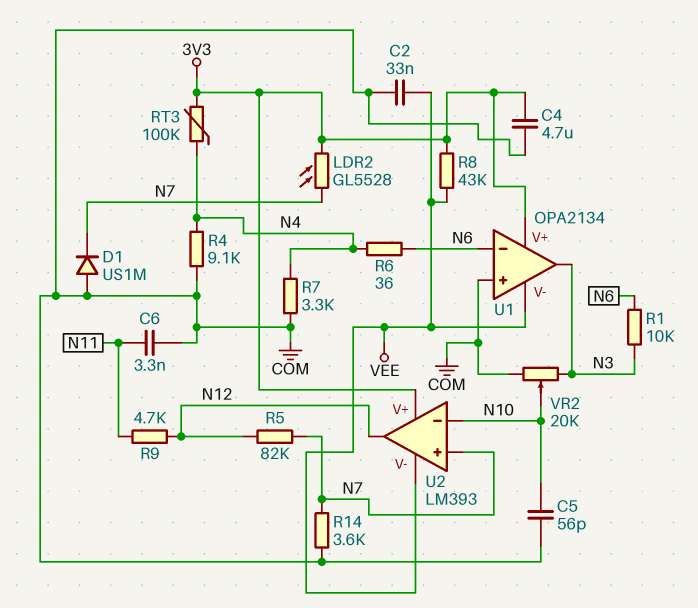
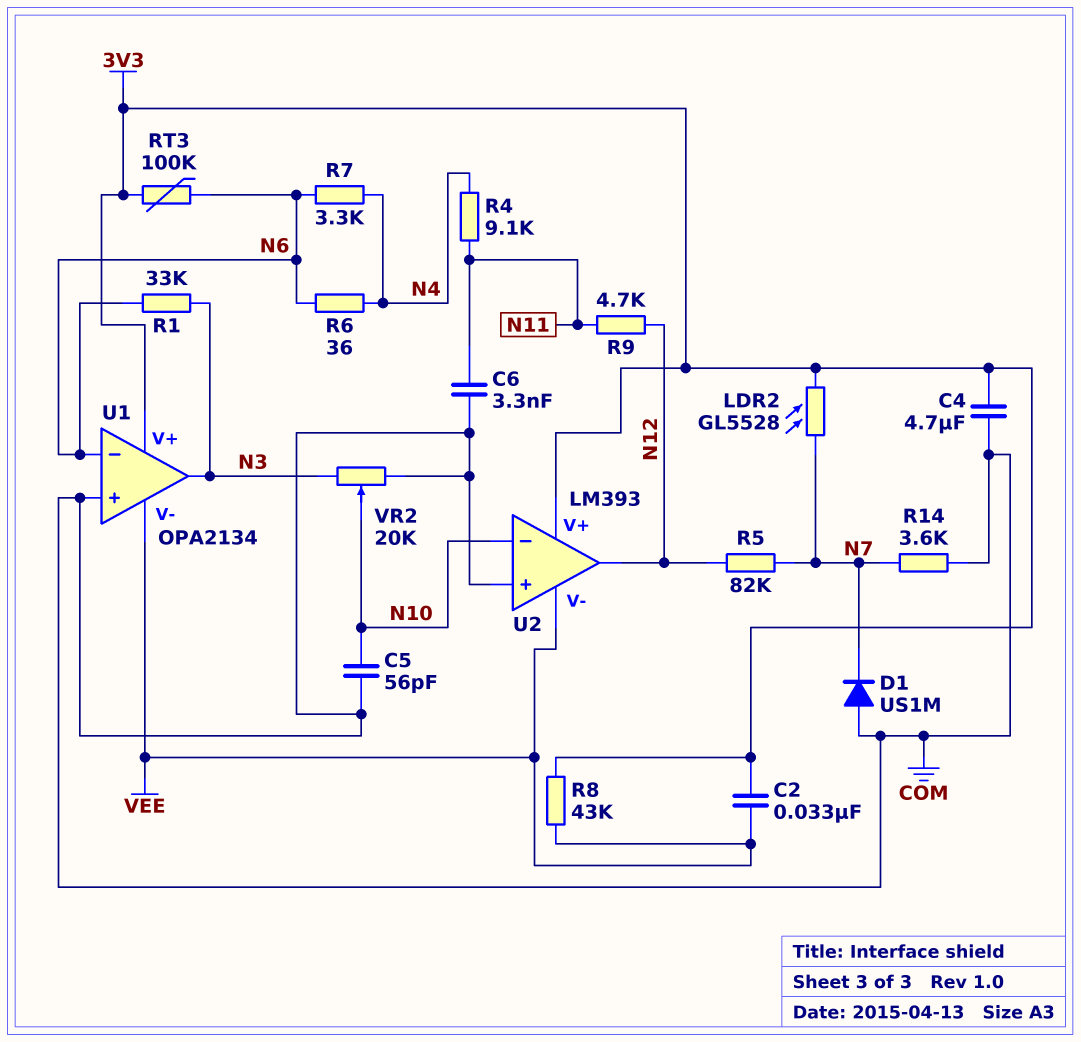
C2: 33nF (COM, VEE) -> 33nF (3V3, VEE)
R1: 10k (N3, N6) -> 33k (N3, N6)
R4: 9.1k (COM, N4) -> 9.1k (N4, N11)
R7: 3.3k (COM, N4) -> 3.3k (N4, N6)
RT3: 100k (3V3, N4) -> 100k (3V3, N6)
U2 pin in+: N7 -> COM

